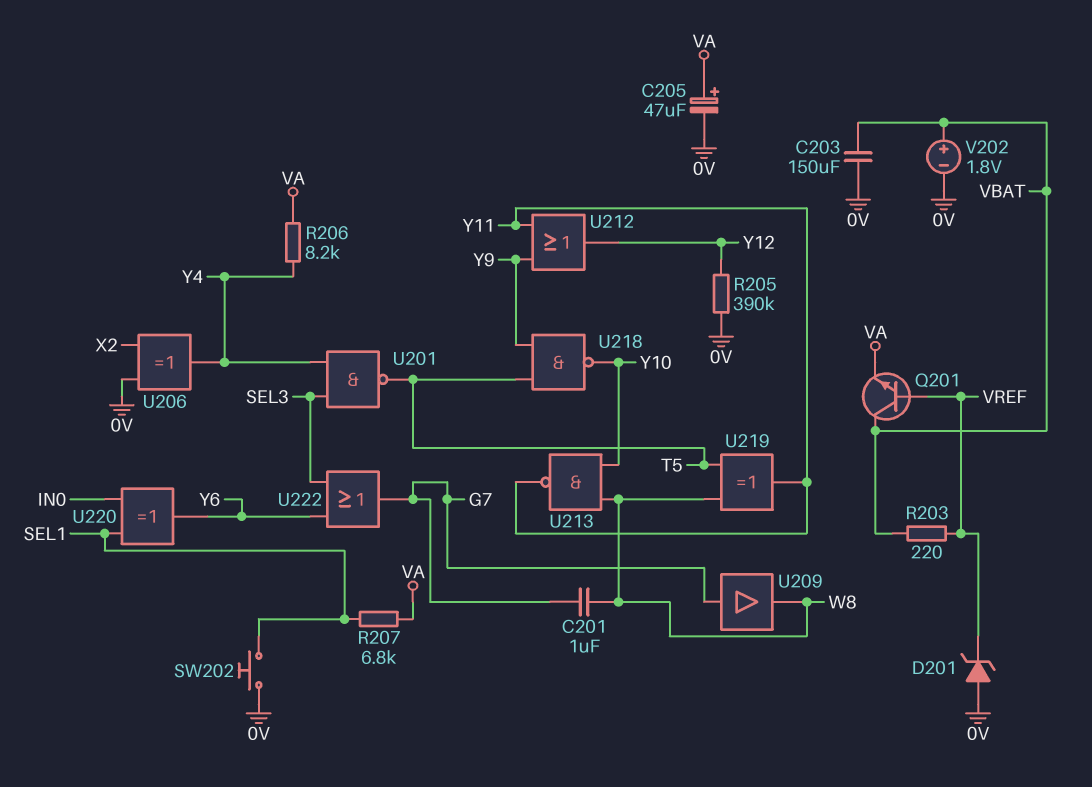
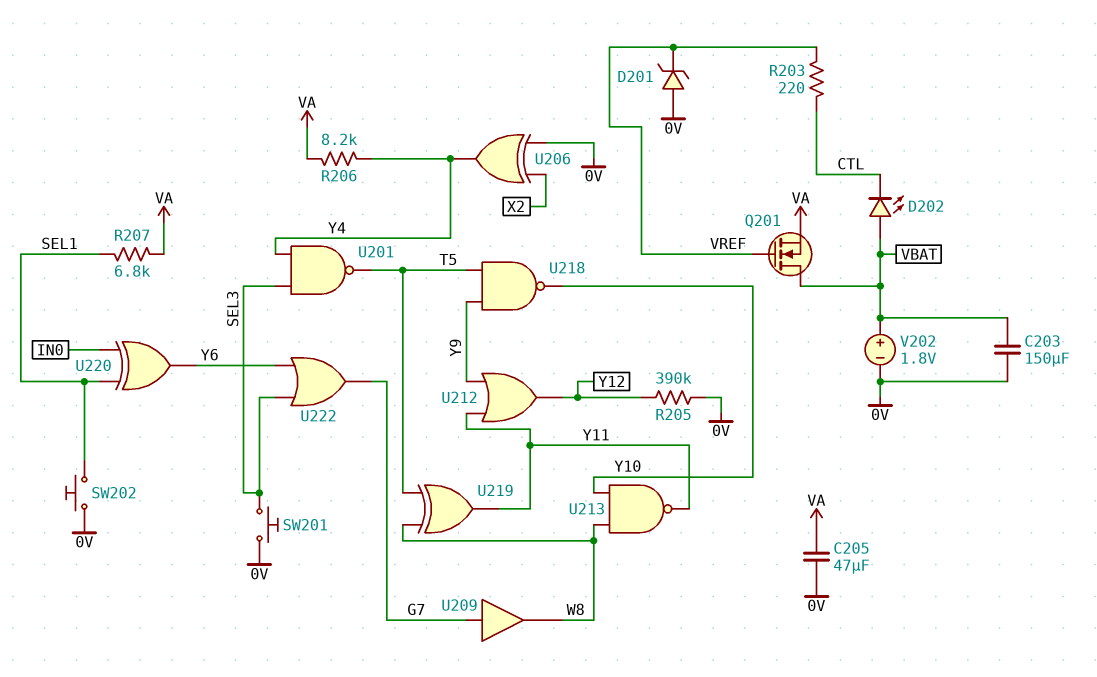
C201: 1uF (G7, W8) -> none
C205: 47uF (plus VA, minus 0V) -> 47uF (0V, VA)
D202: none -> LED (A VBAT, K CTL)
Q201: NPN (B VREF, C VBAT, E VA) -> NMOS (G VREF, D VBAT, S VA)
R203: 220 (VBAT, VREF) -> 220 (CTL, VREF)
SW201: none -> button (0V, SEL3)

